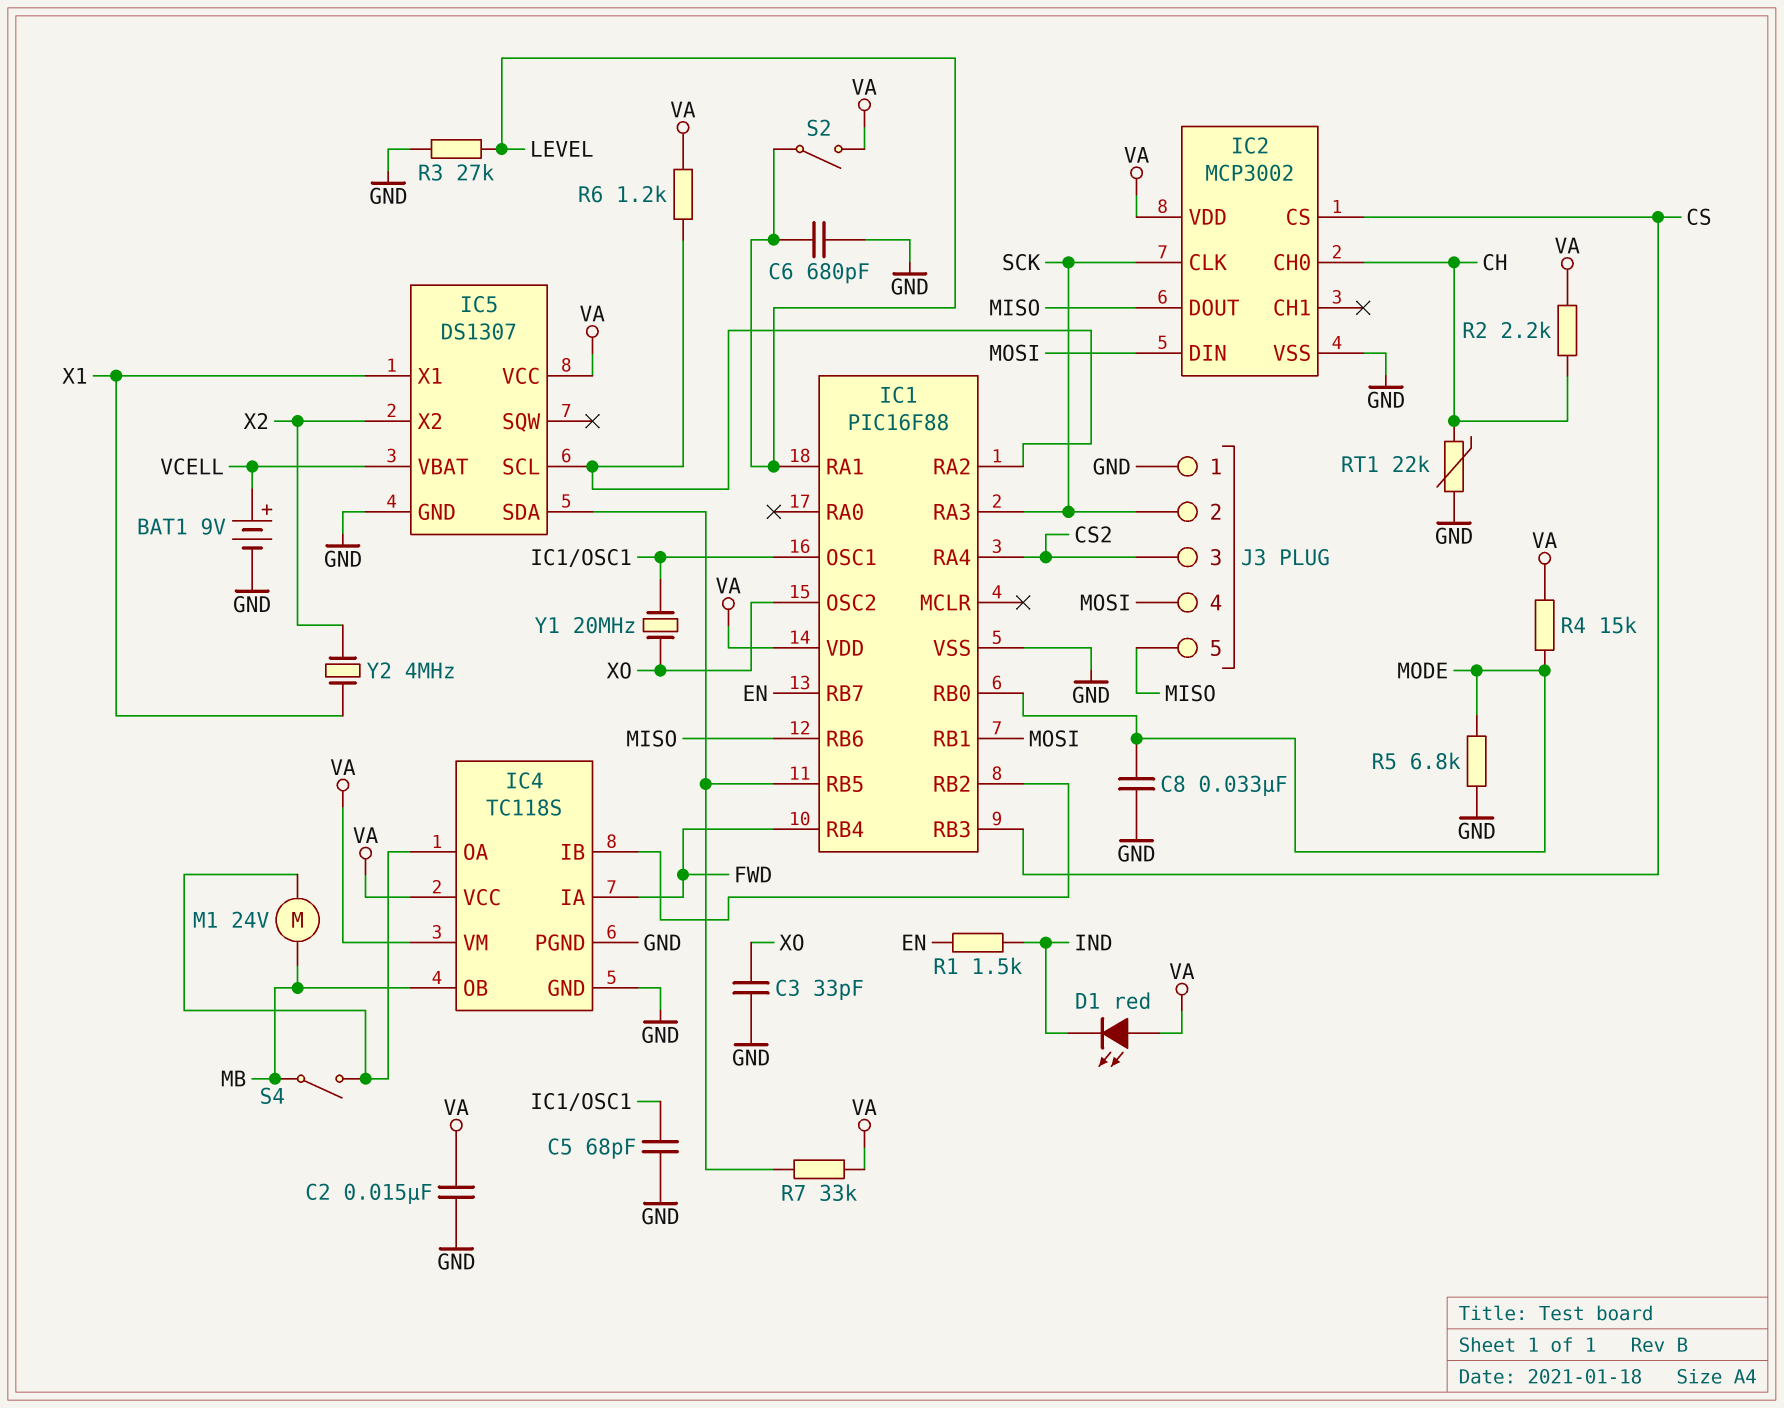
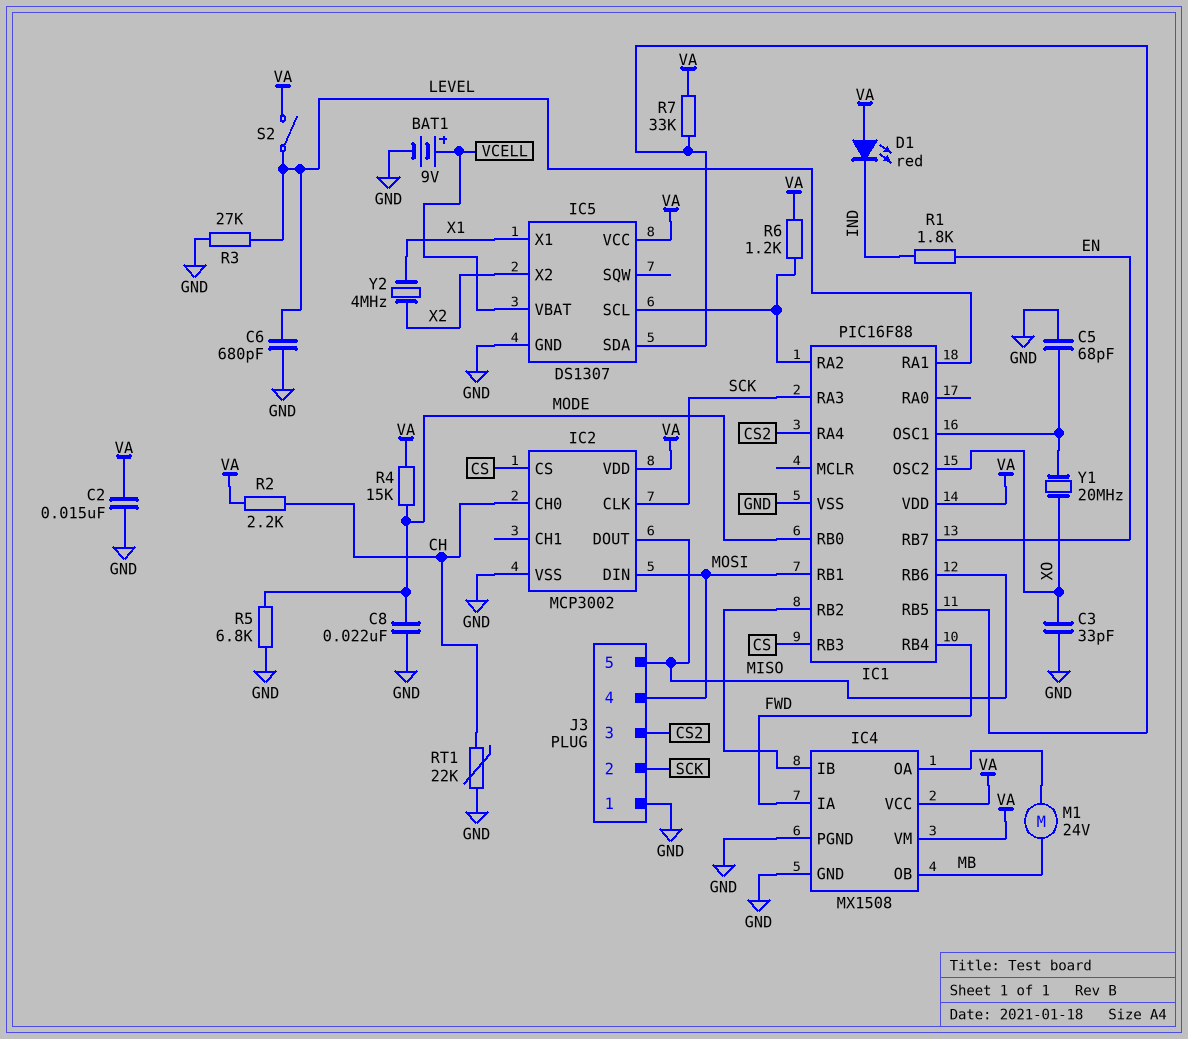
C8: 33nF (GND, MODE) -> 22nF (GND, MODE)
IC4: TC118S -> MX1508
R1: 1.5k (EN, IND) -> 1.8k (EN, IND)
S4: switch (IC4/OA, MB) -> none

